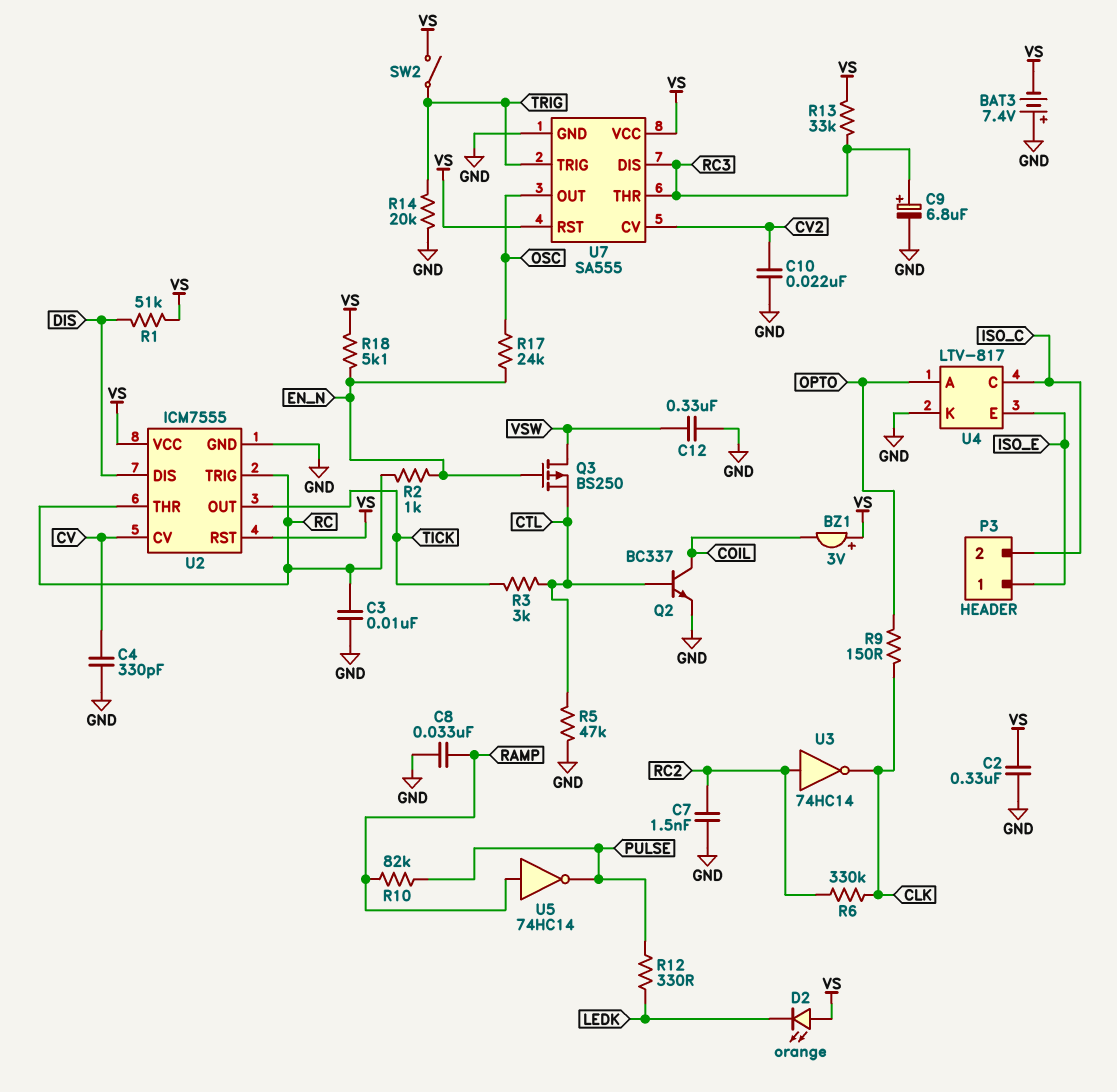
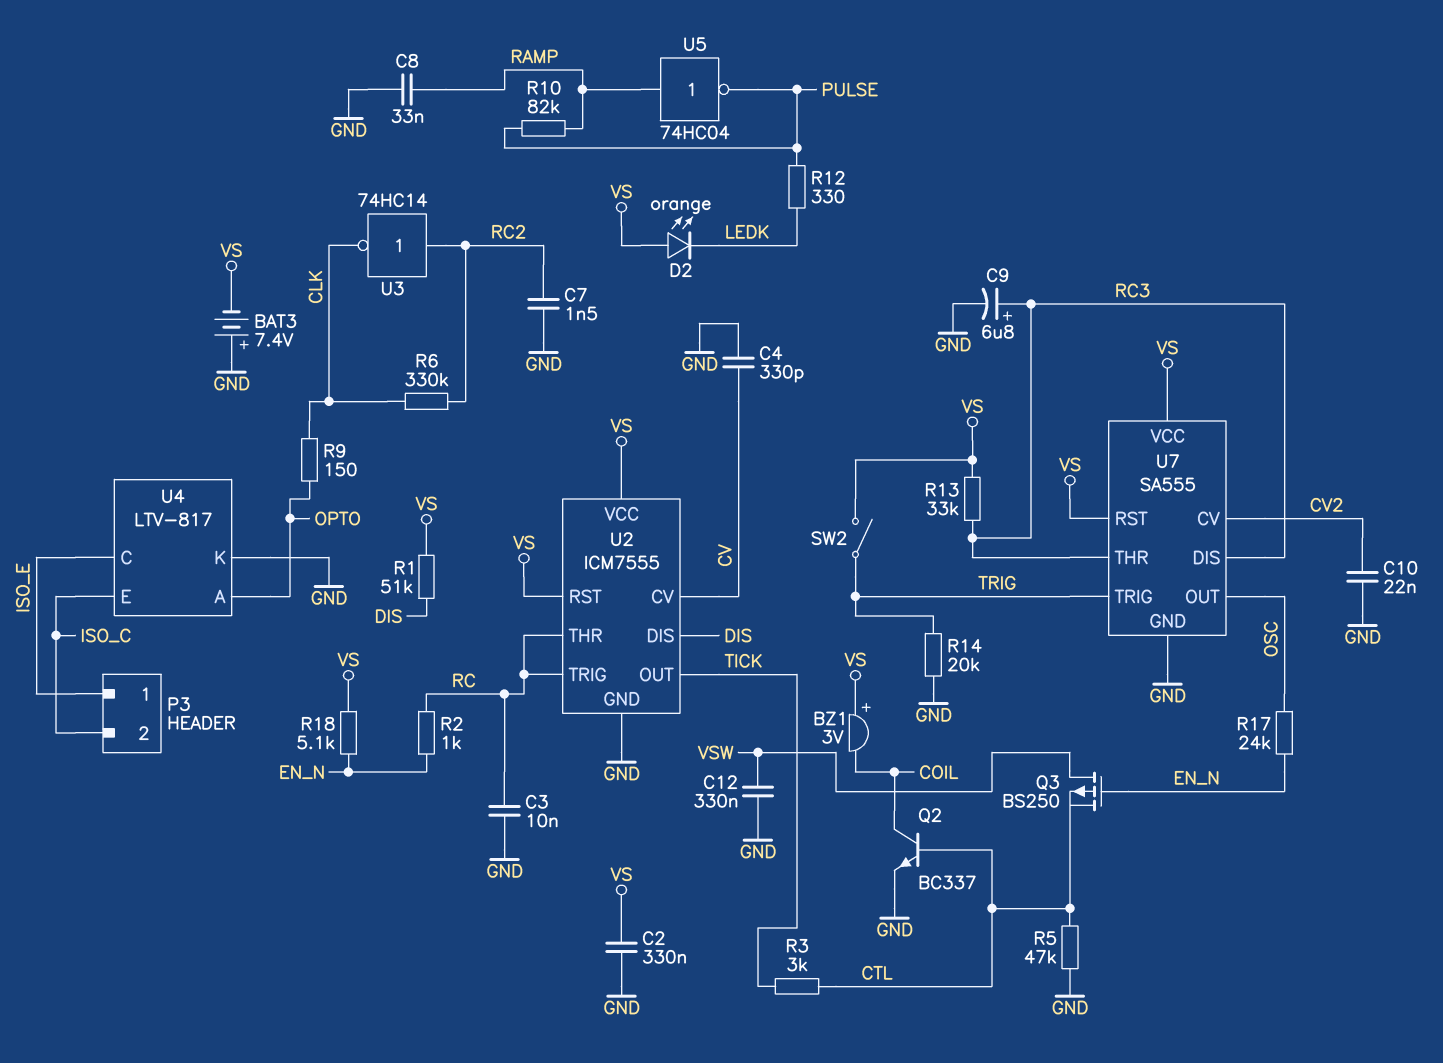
U4 pin C: ISO_C -> ISO_E
U4 pin E: ISO_E -> ISO_C
U5: NOT 74HC14 (in RAMP, out PULSE) -> NOT 74HC04 (in RAMP, out PULSE)

